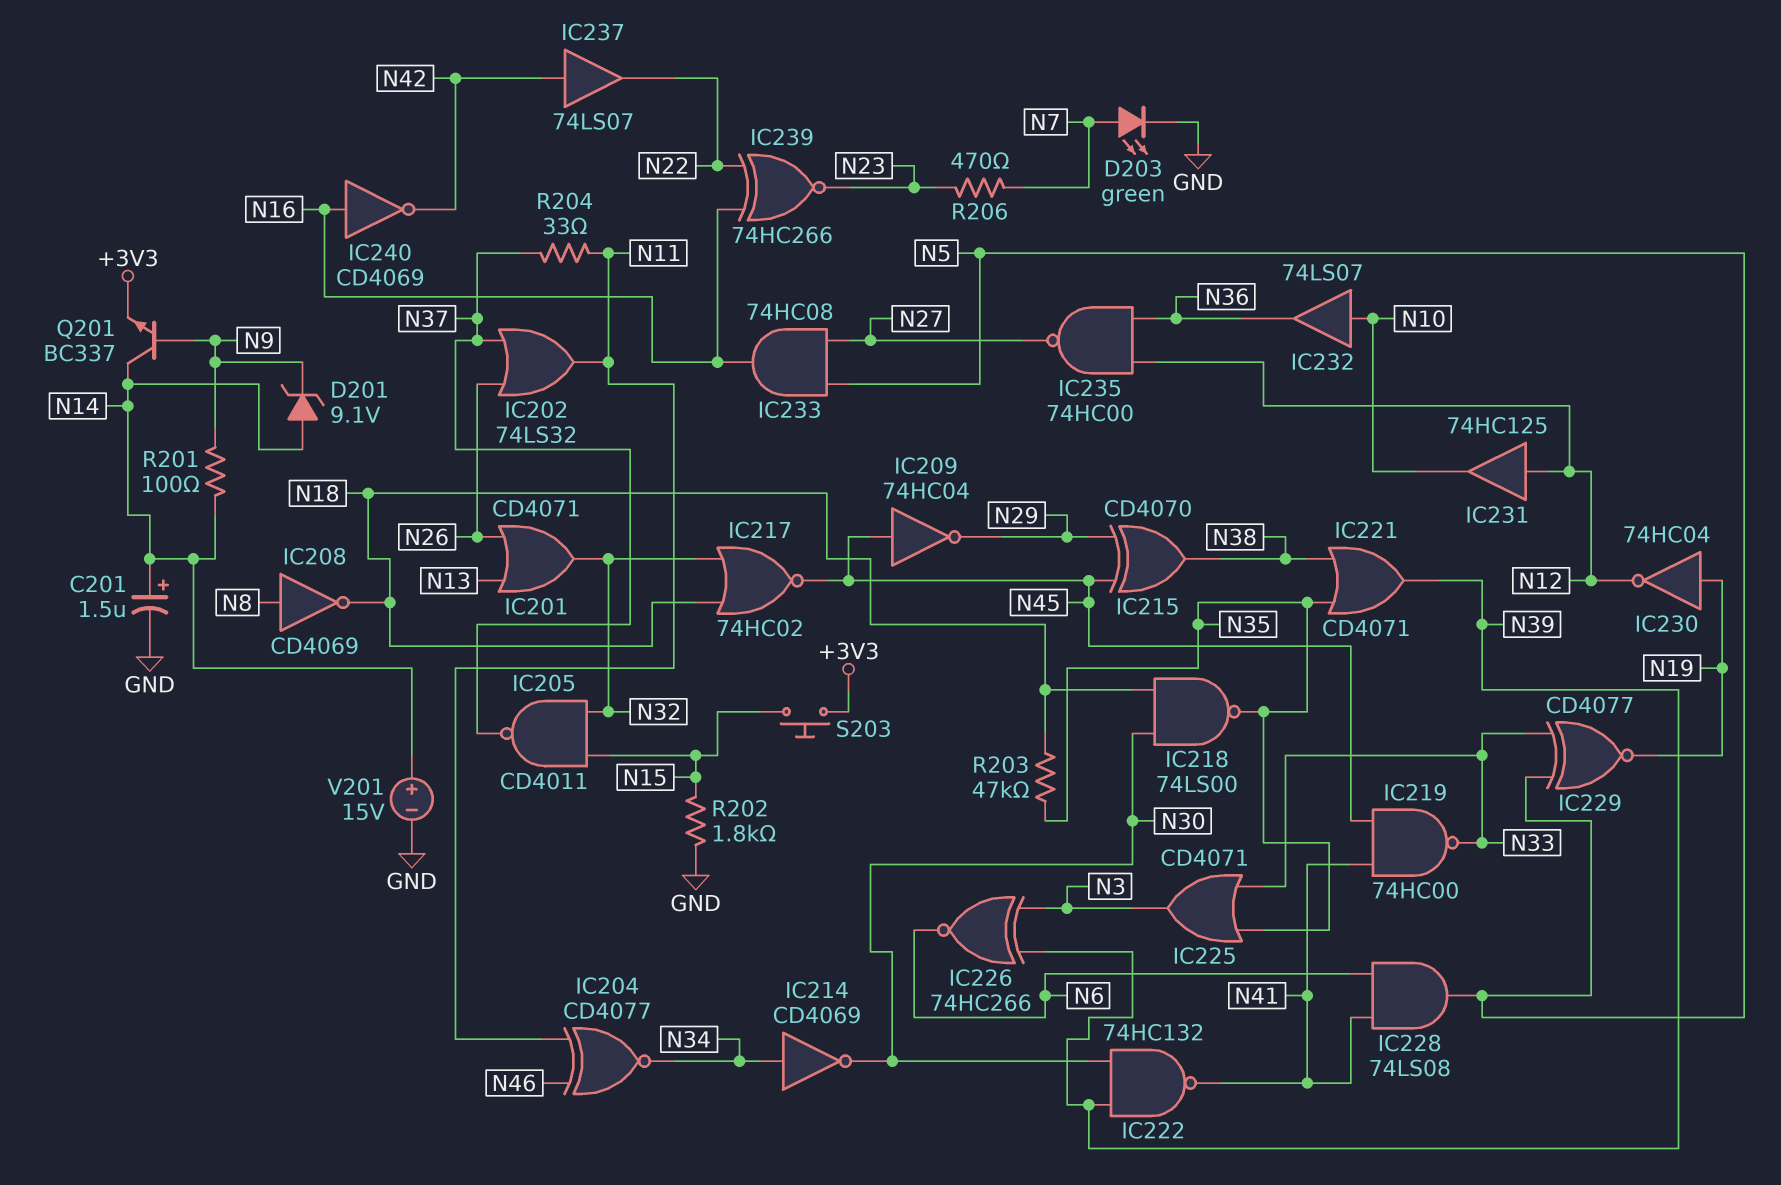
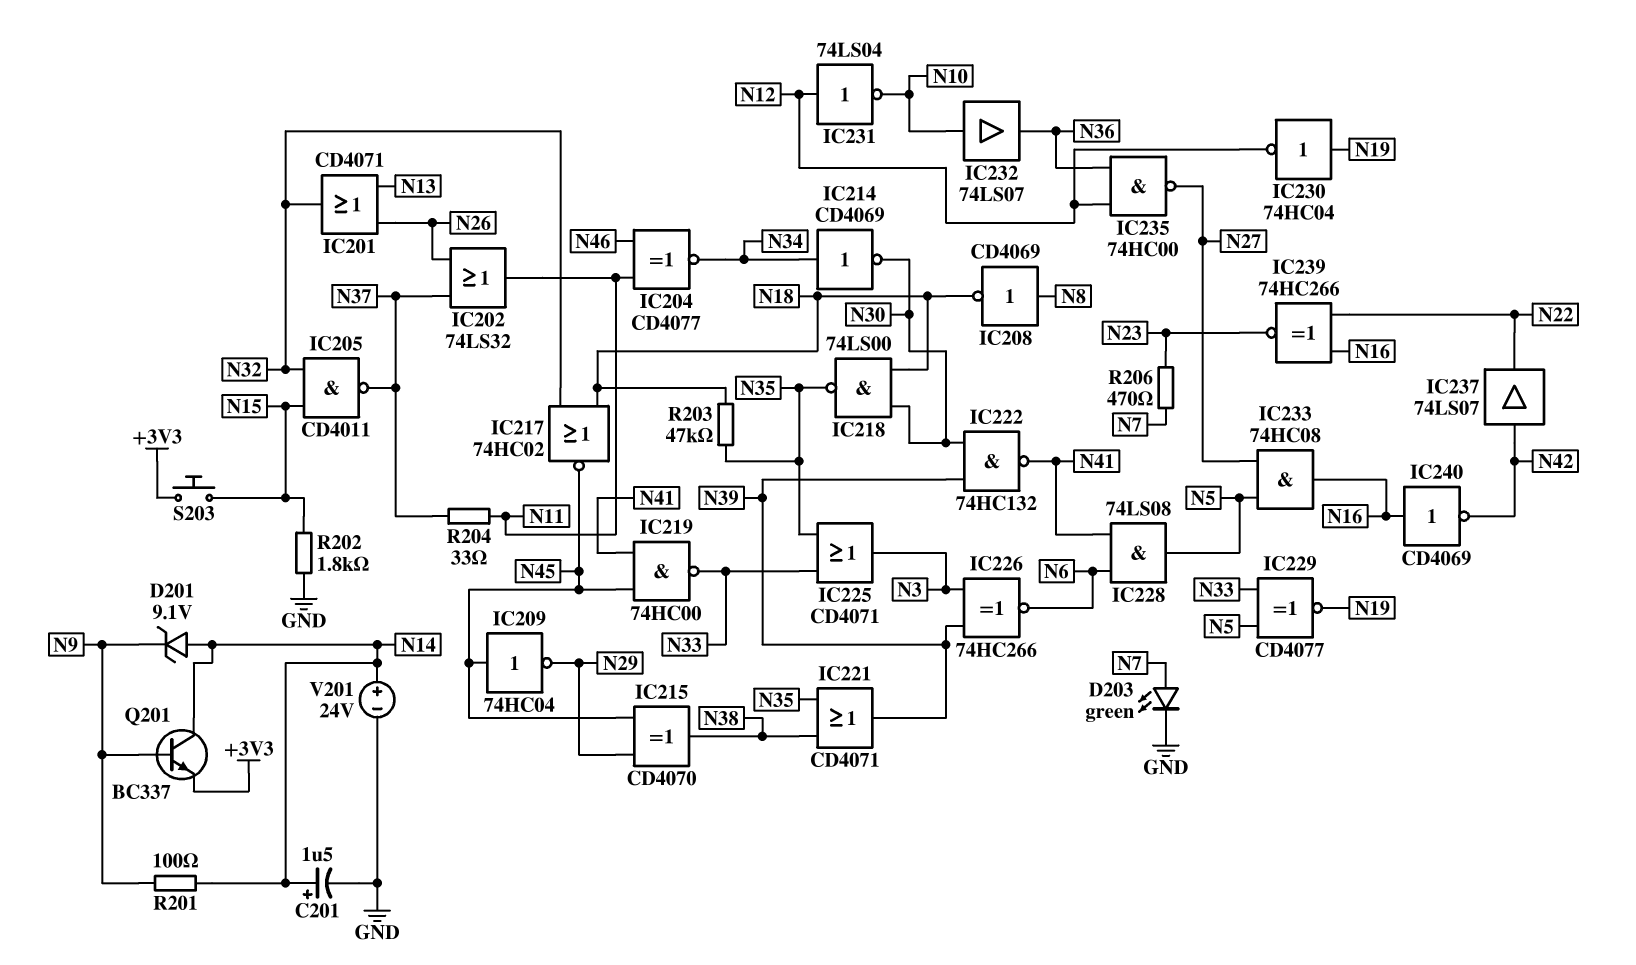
IC231: buffer 74HC125 (in N12, out N10) -> NOT 74LS04 (in N12, out N10)
V201: 15V (plus N14, minus GND) -> 24V (plus N14, minus GND)

